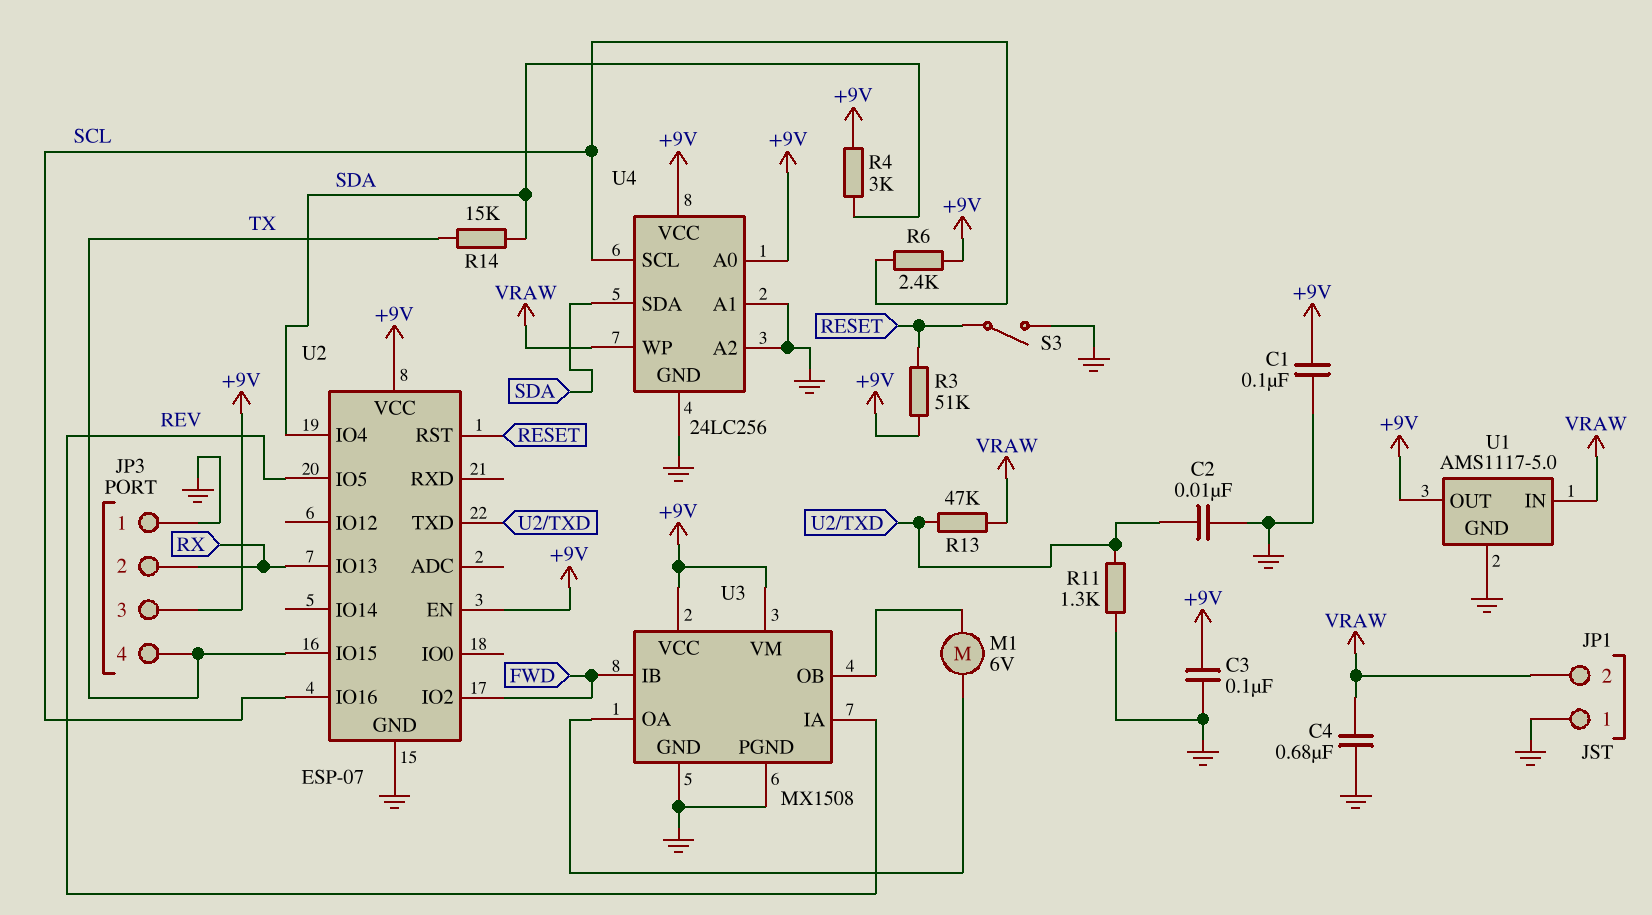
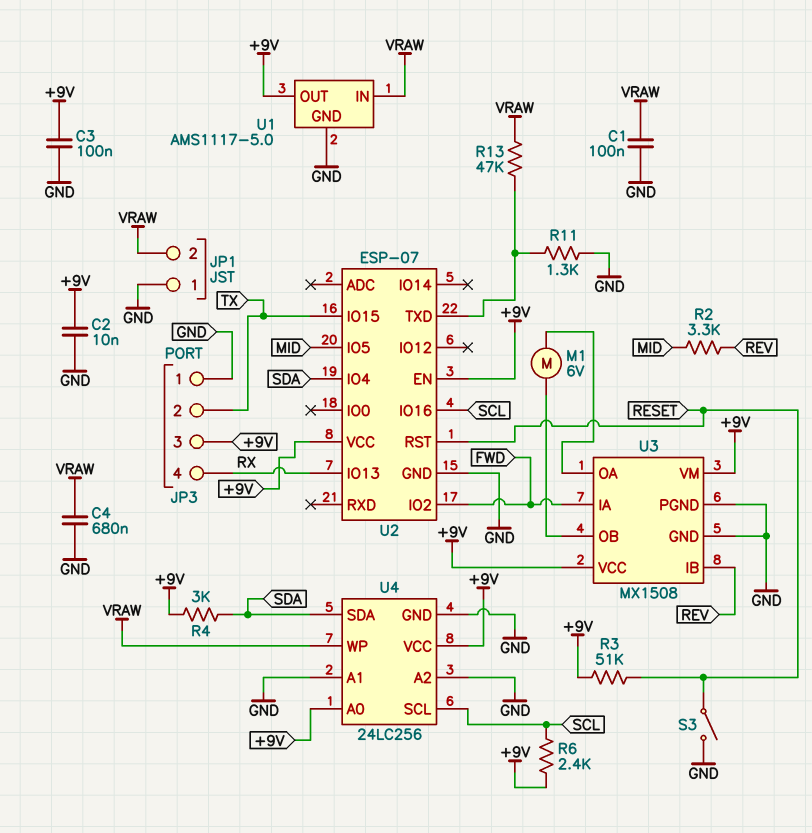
C1: 100nF (+9V, GND) -> 100nF (GND, VRAW)
C2: 10nF (GND, U2/TXD) -> 10nF (+9V, GND)
JP3 pin 2: RX -> TX
JP3 pin 4: TX -> RX
R2: none -> 3.3k (MID, REV)
R14: 15k (SDA, TX) -> none
U2 pin IO5: REV -> MID
U3 pin IA: REV -> FWD
U3 pin IB: FWD -> REV

